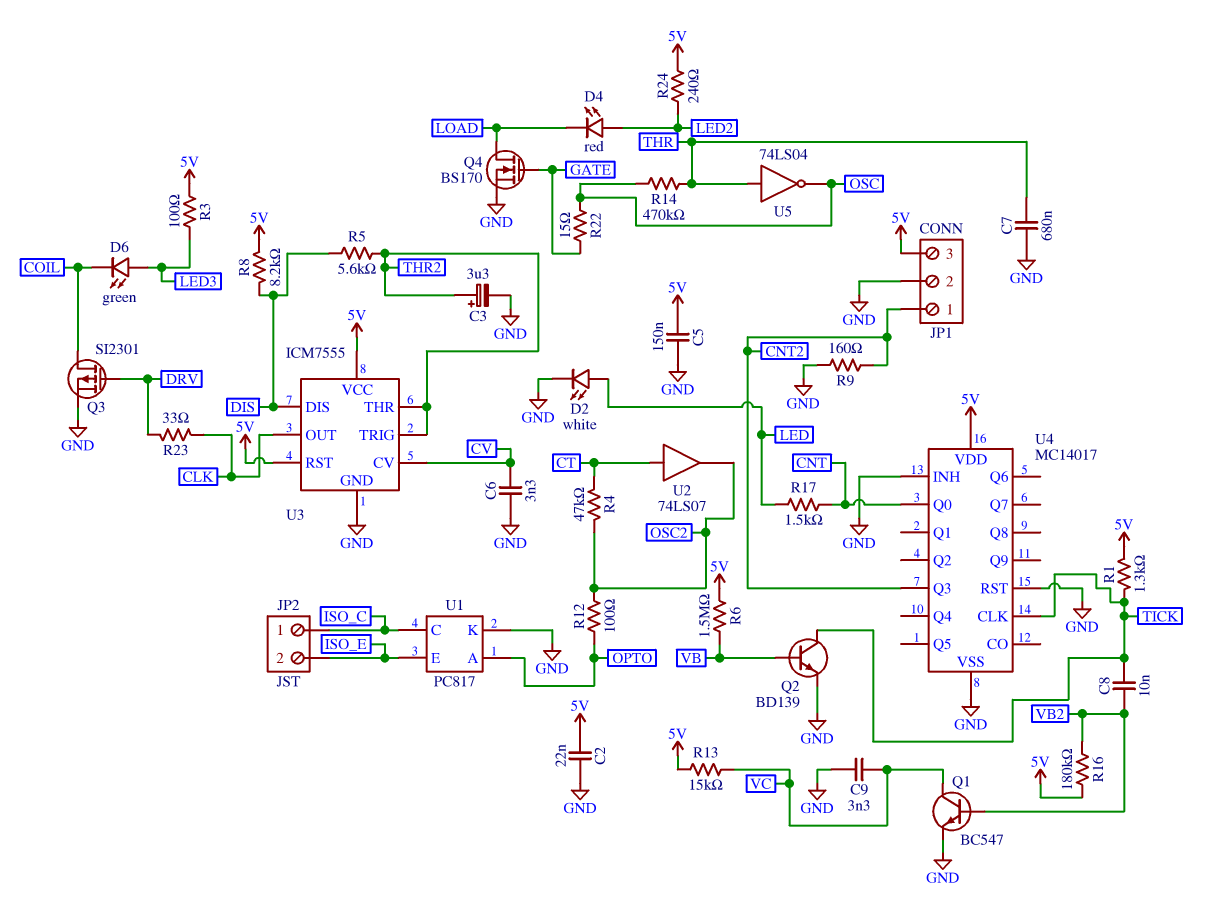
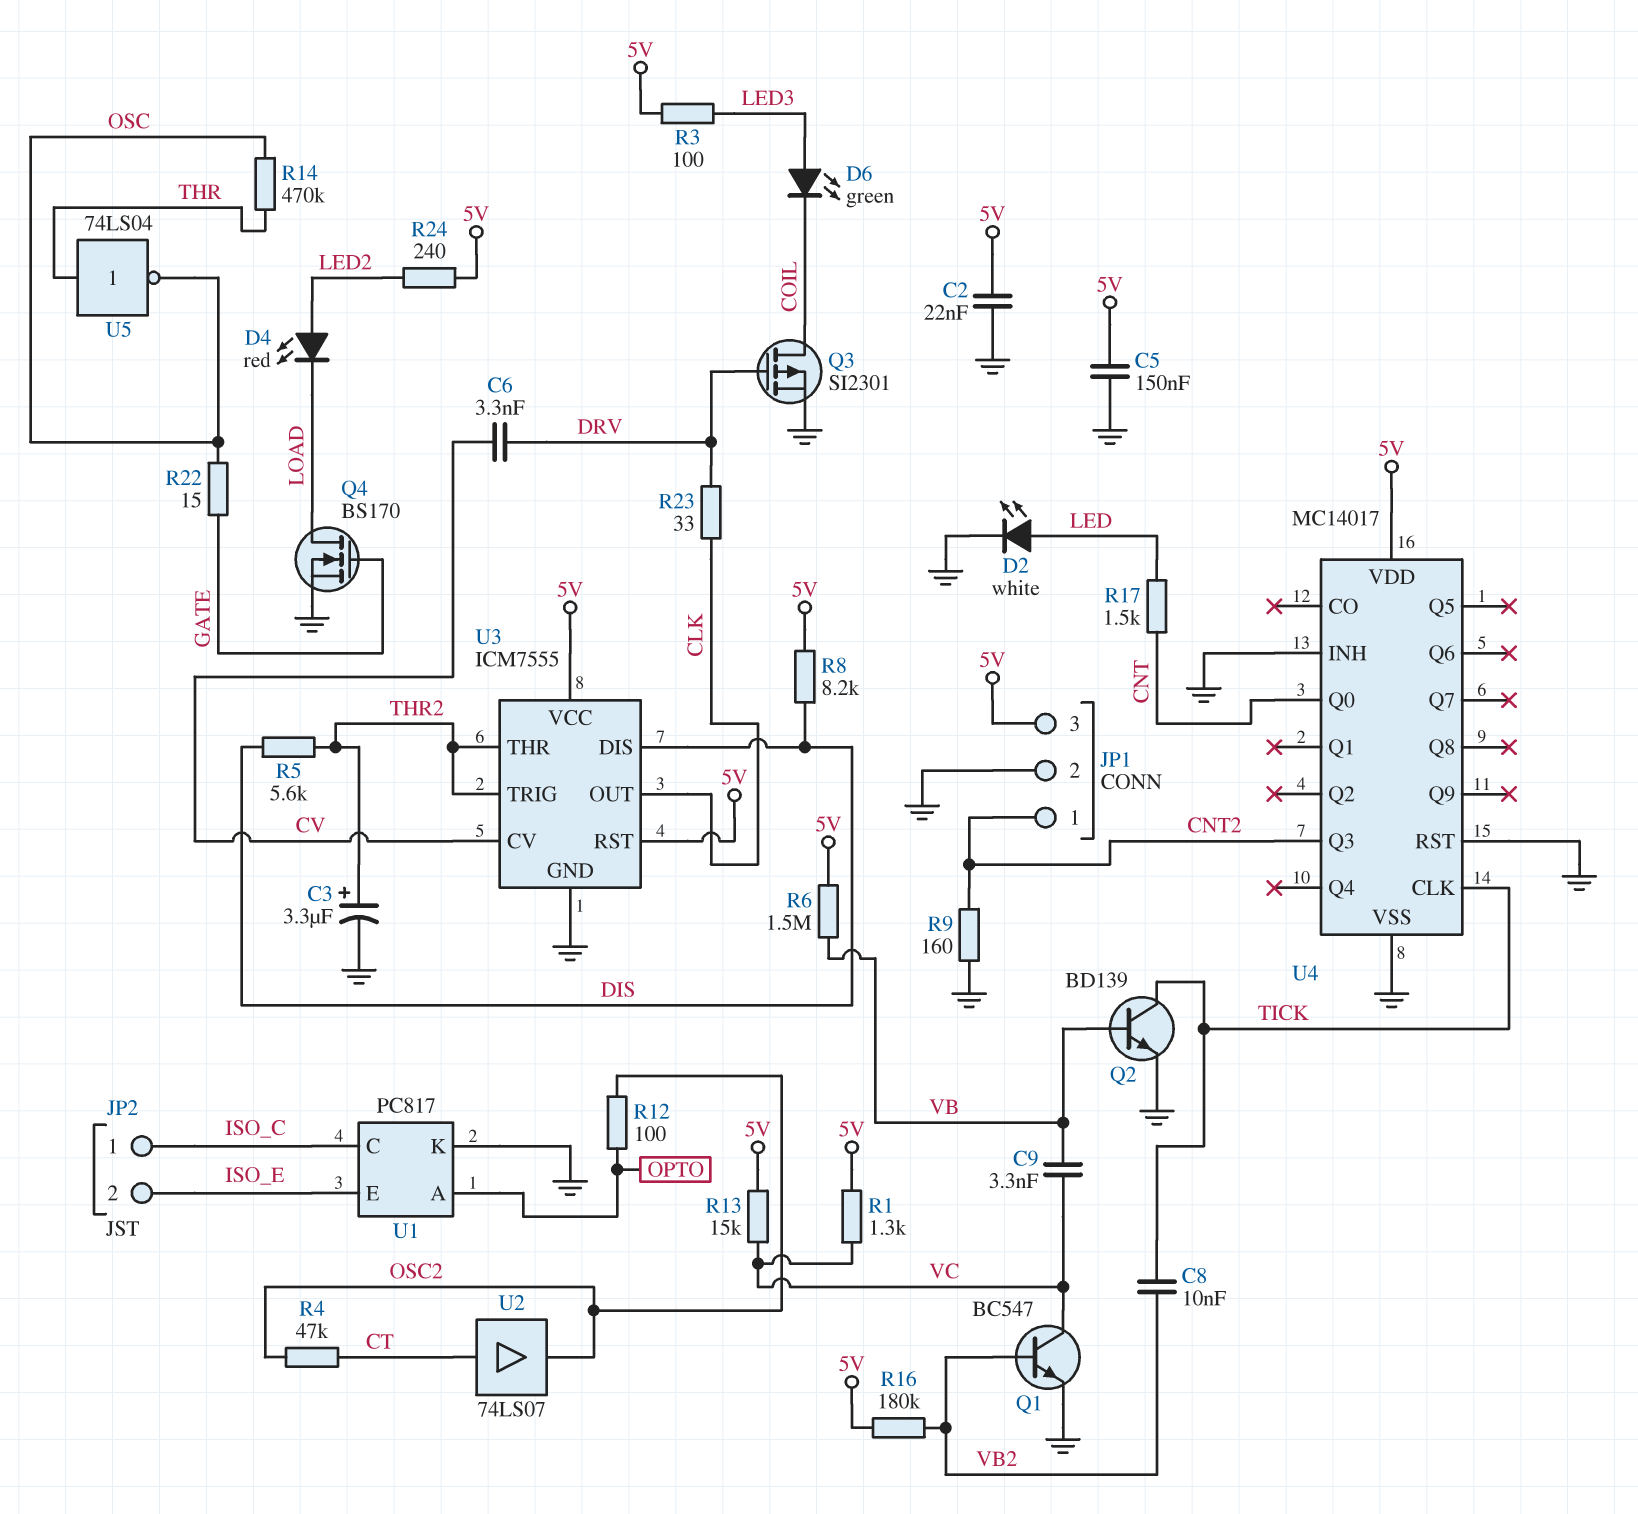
C6: 3.3nF (CV, GND) -> 3.3nF (CV, DRV)
C7: 680nF (GND, THR) -> none
C9: 3.3nF (GND, VC) -> 3.3nF (VB, VC)
R1: 1.3k (5V, TICK) -> 1.3k (5V, VC)

